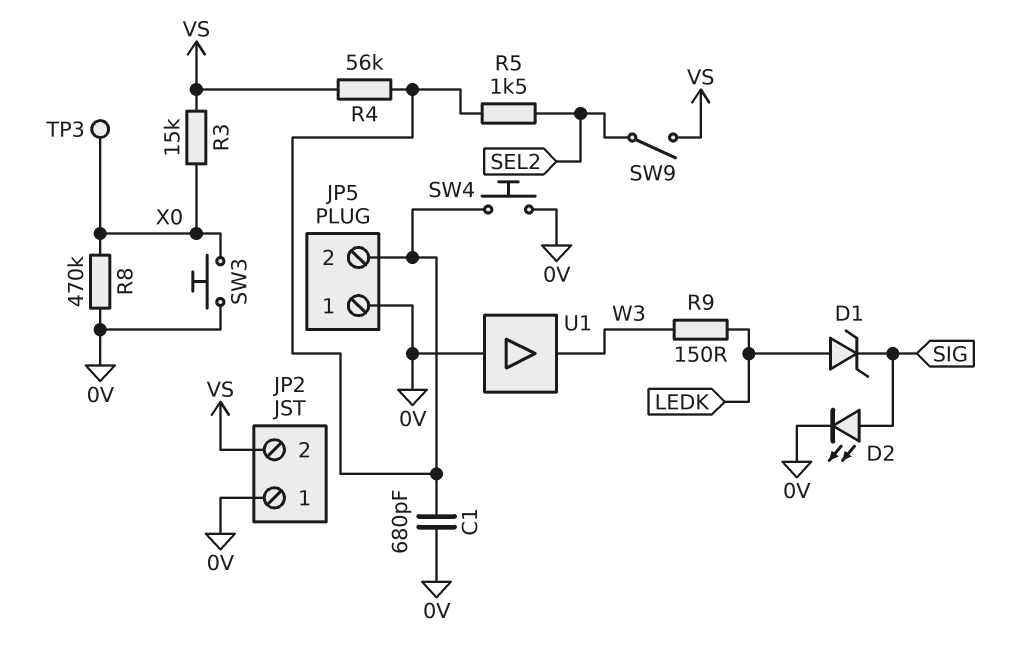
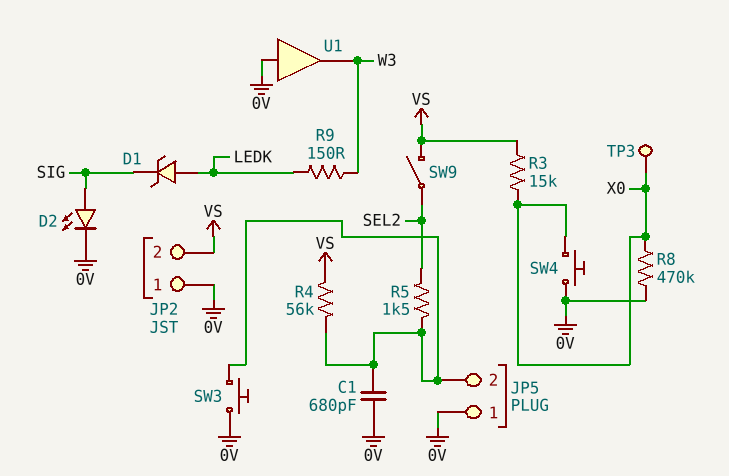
SW3: button (0V, X0) -> button (0V, JP5/2)
SW4: button (0V, JP5/2) -> button (0V, X0)

